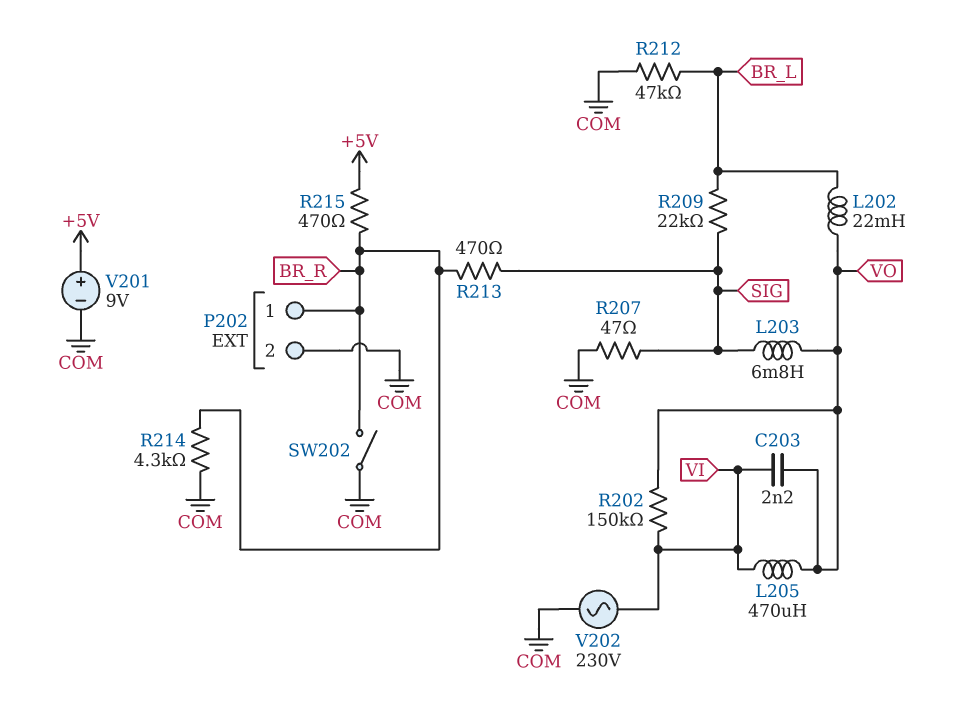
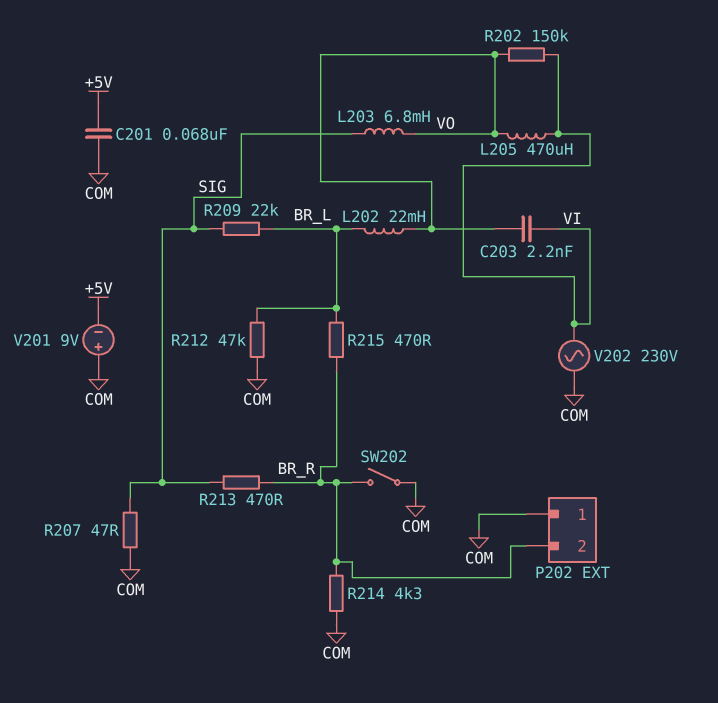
C201: none -> 68nF (+5V, COM)
P202 pin 1: BR_R -> COM
P202 pin 2: COM -> BR_R
R215: 470 (+5V, BR_R) -> 470 (BR_L, BR_R)
V201: 9V (plus +5V, minus COM) -> 9V (plus COM, minus +5V)

